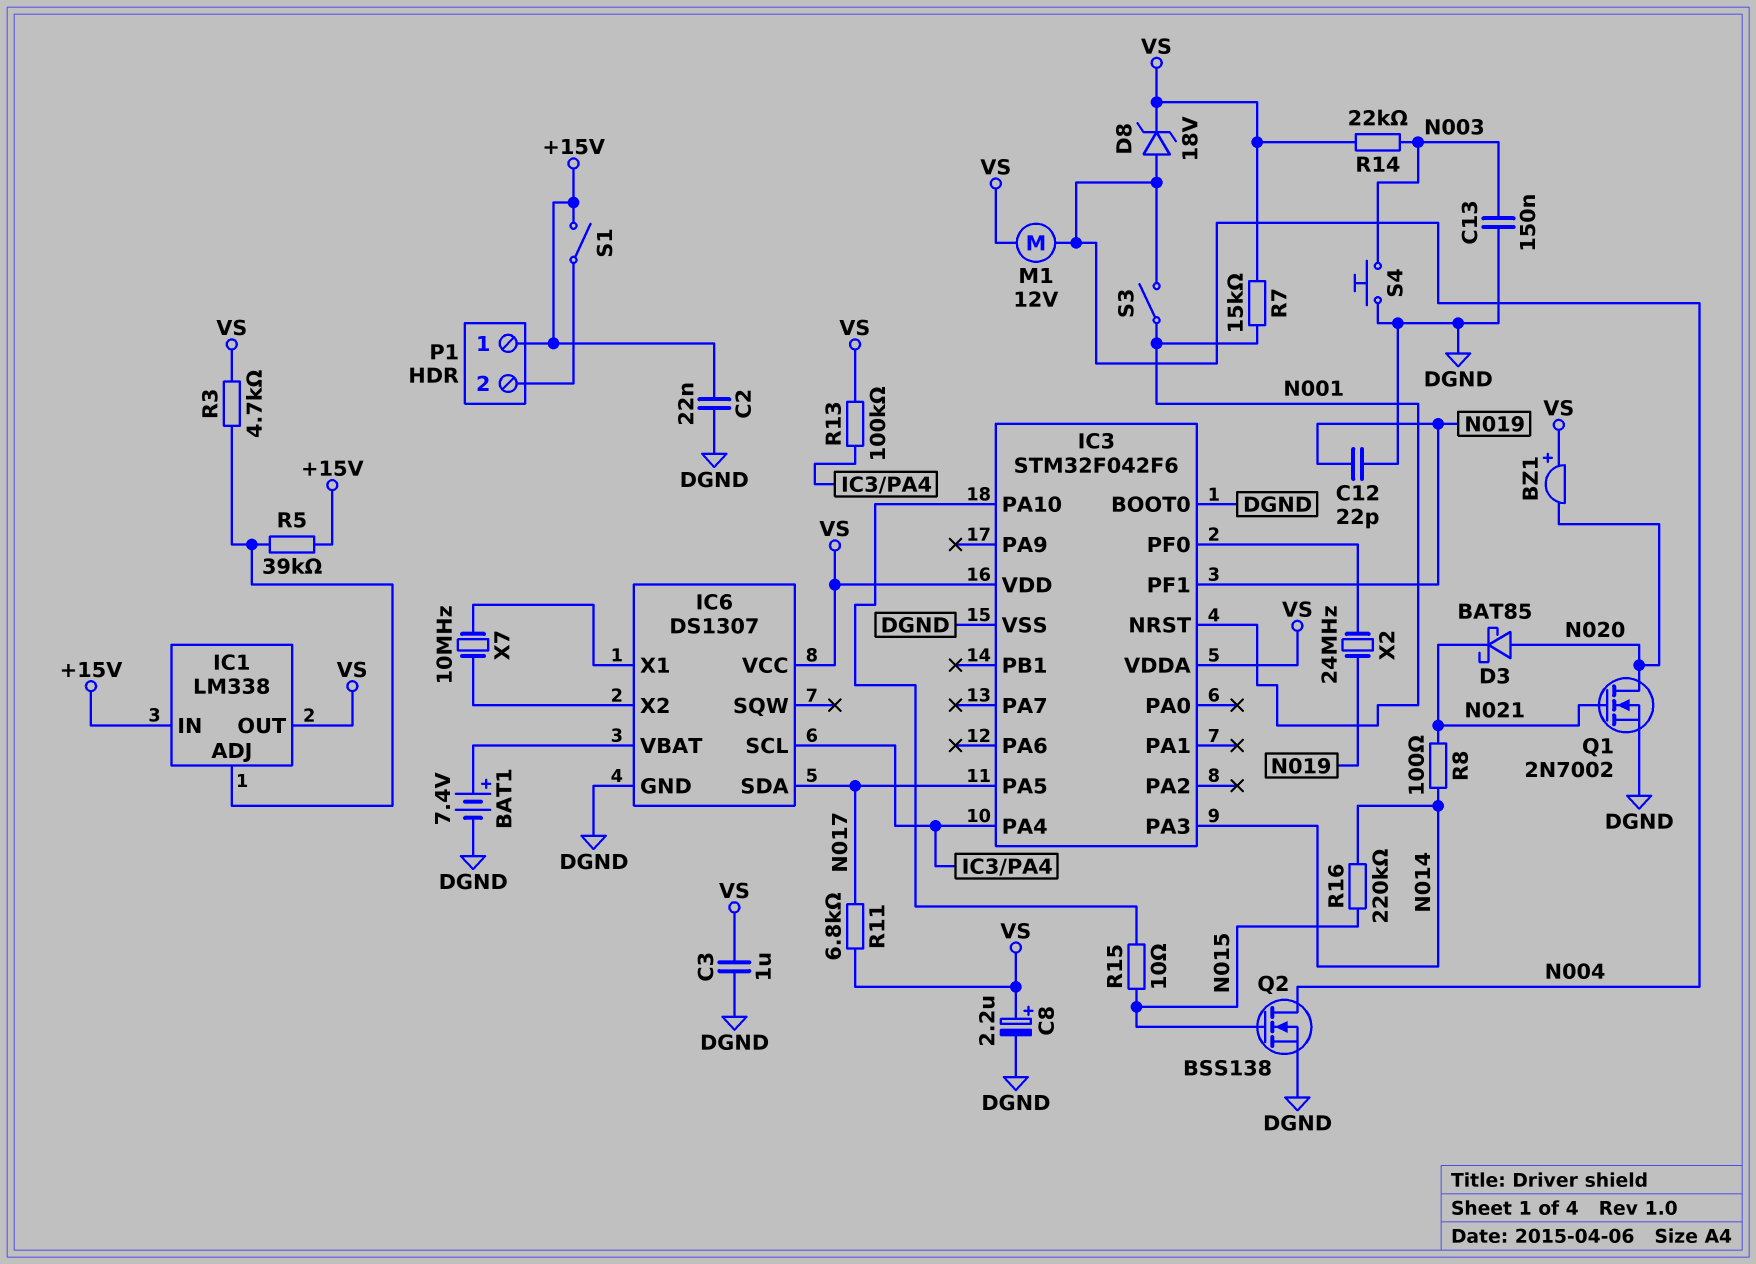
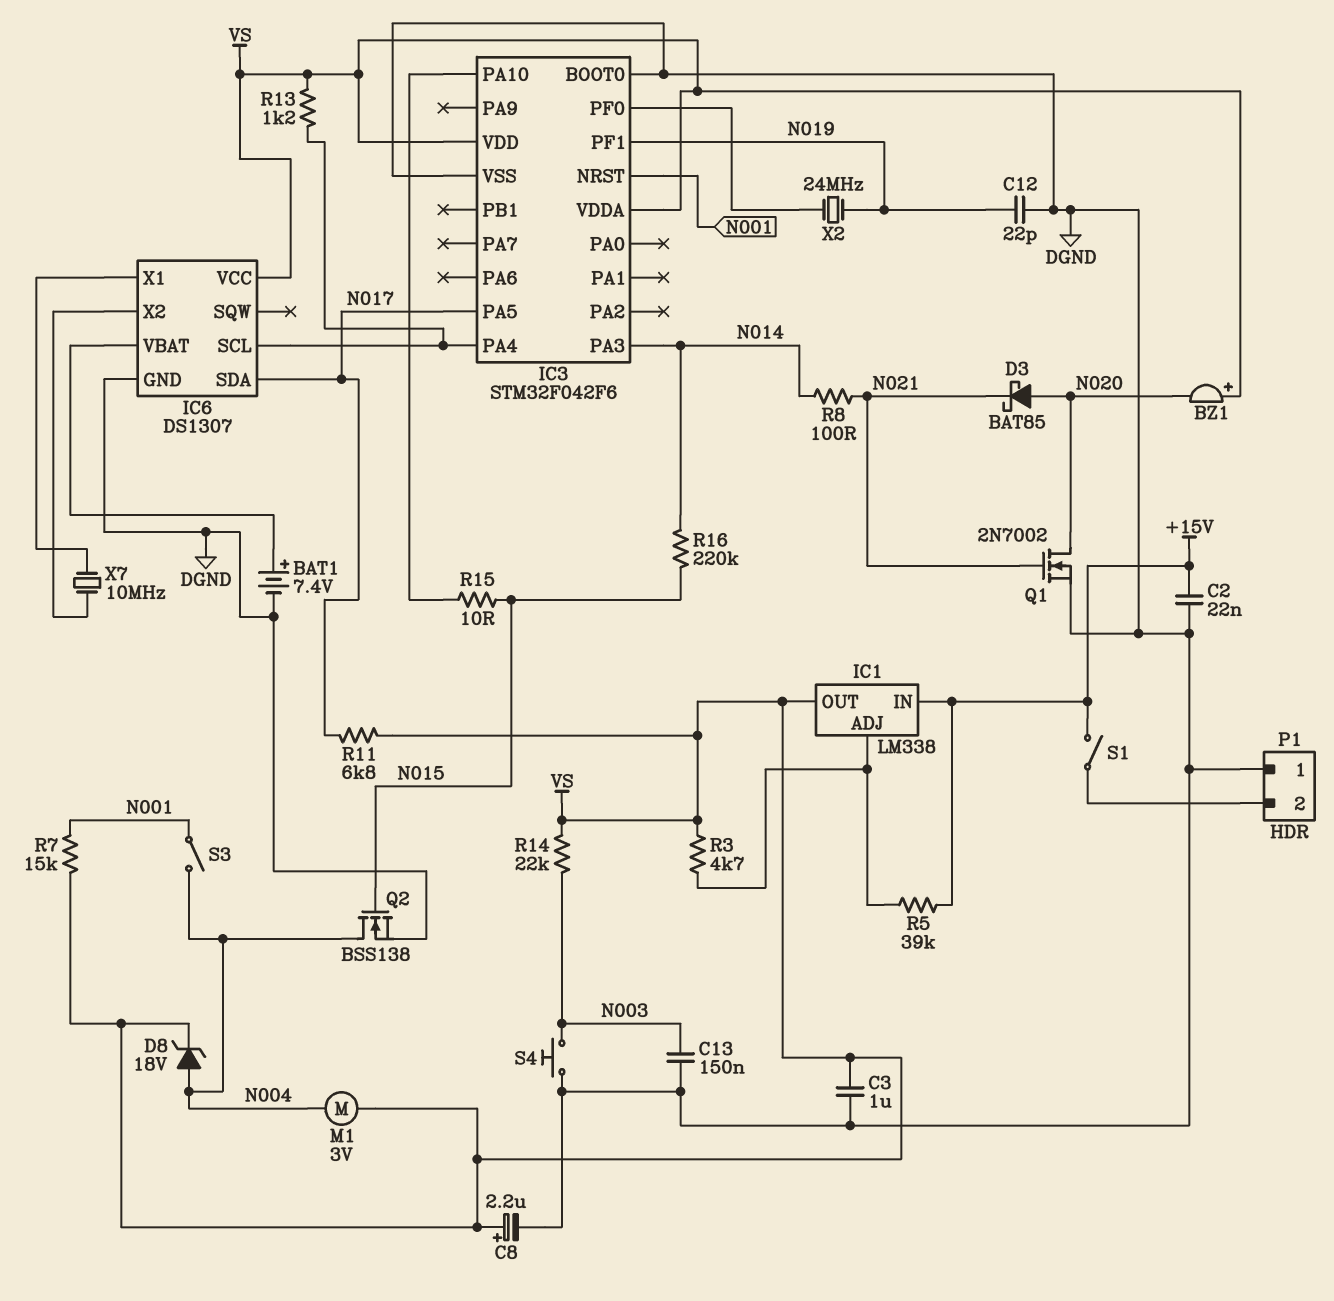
M1: motor 12V (N004, VS) -> motor 3V (N004, VS)
P1 pin 1: +15V -> DGND
R13: 100k (IC3/PA4, VS) -> 1.2k (IC3/PA4, VS)

